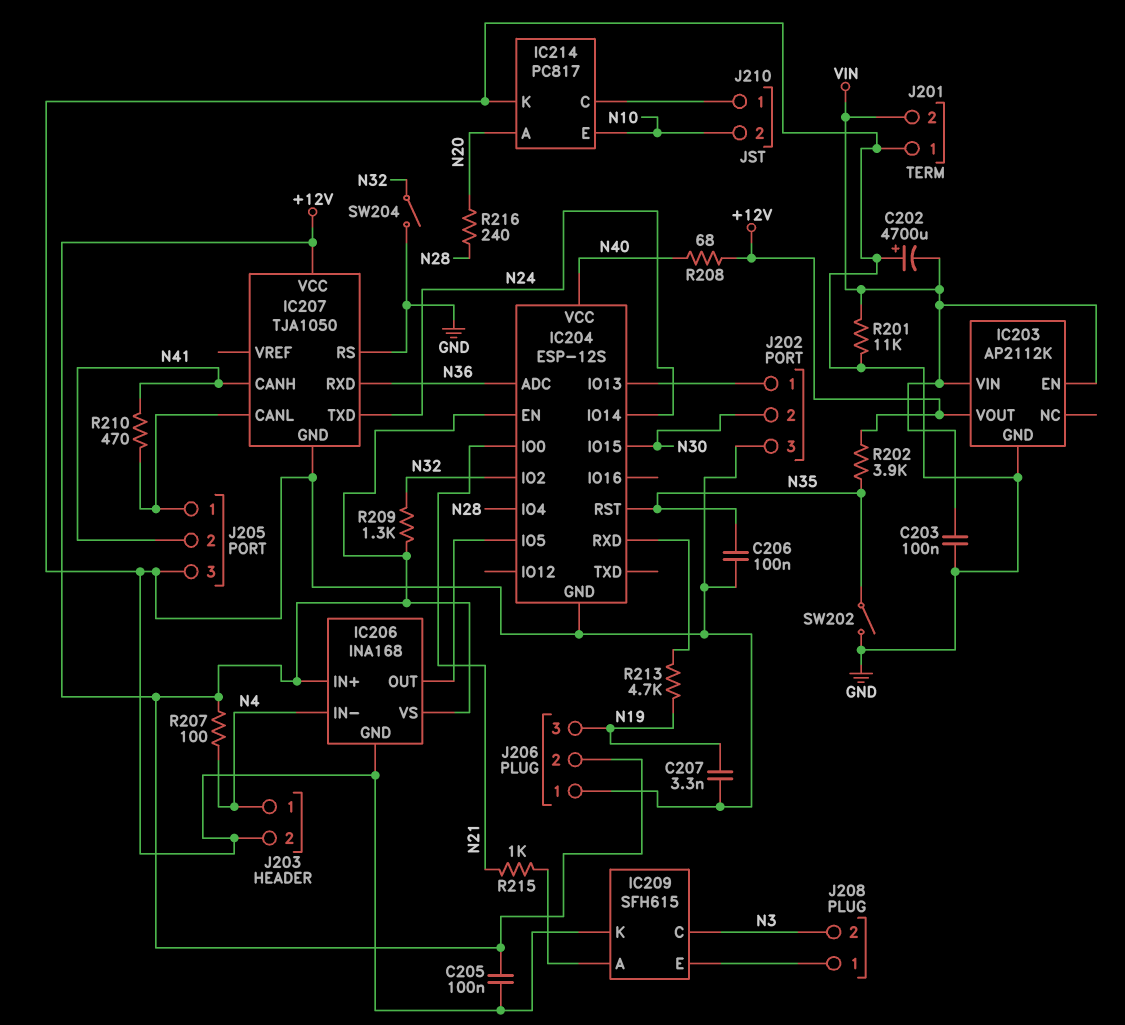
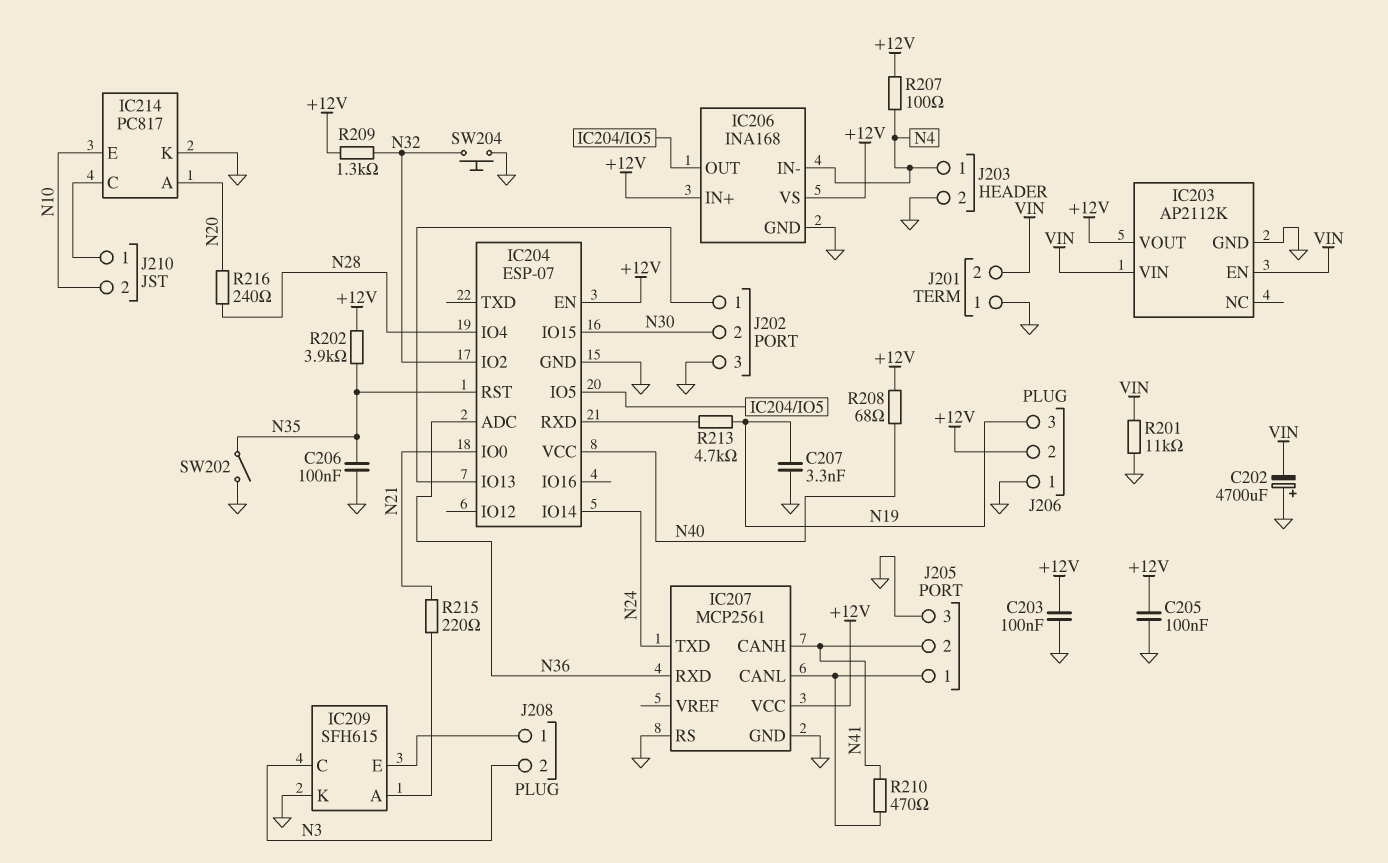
C203: 100nF (GND, VIN) -> 100nF (+12V, GND)
IC204: ESP-12S -> ESP-07
IC207: TJA1050 -> MCP2561
R215: 1k (IC209/A, N21) -> 220 (IC209/A, N21)
SW204: switch (GND, N32) -> button (GND, N32)

